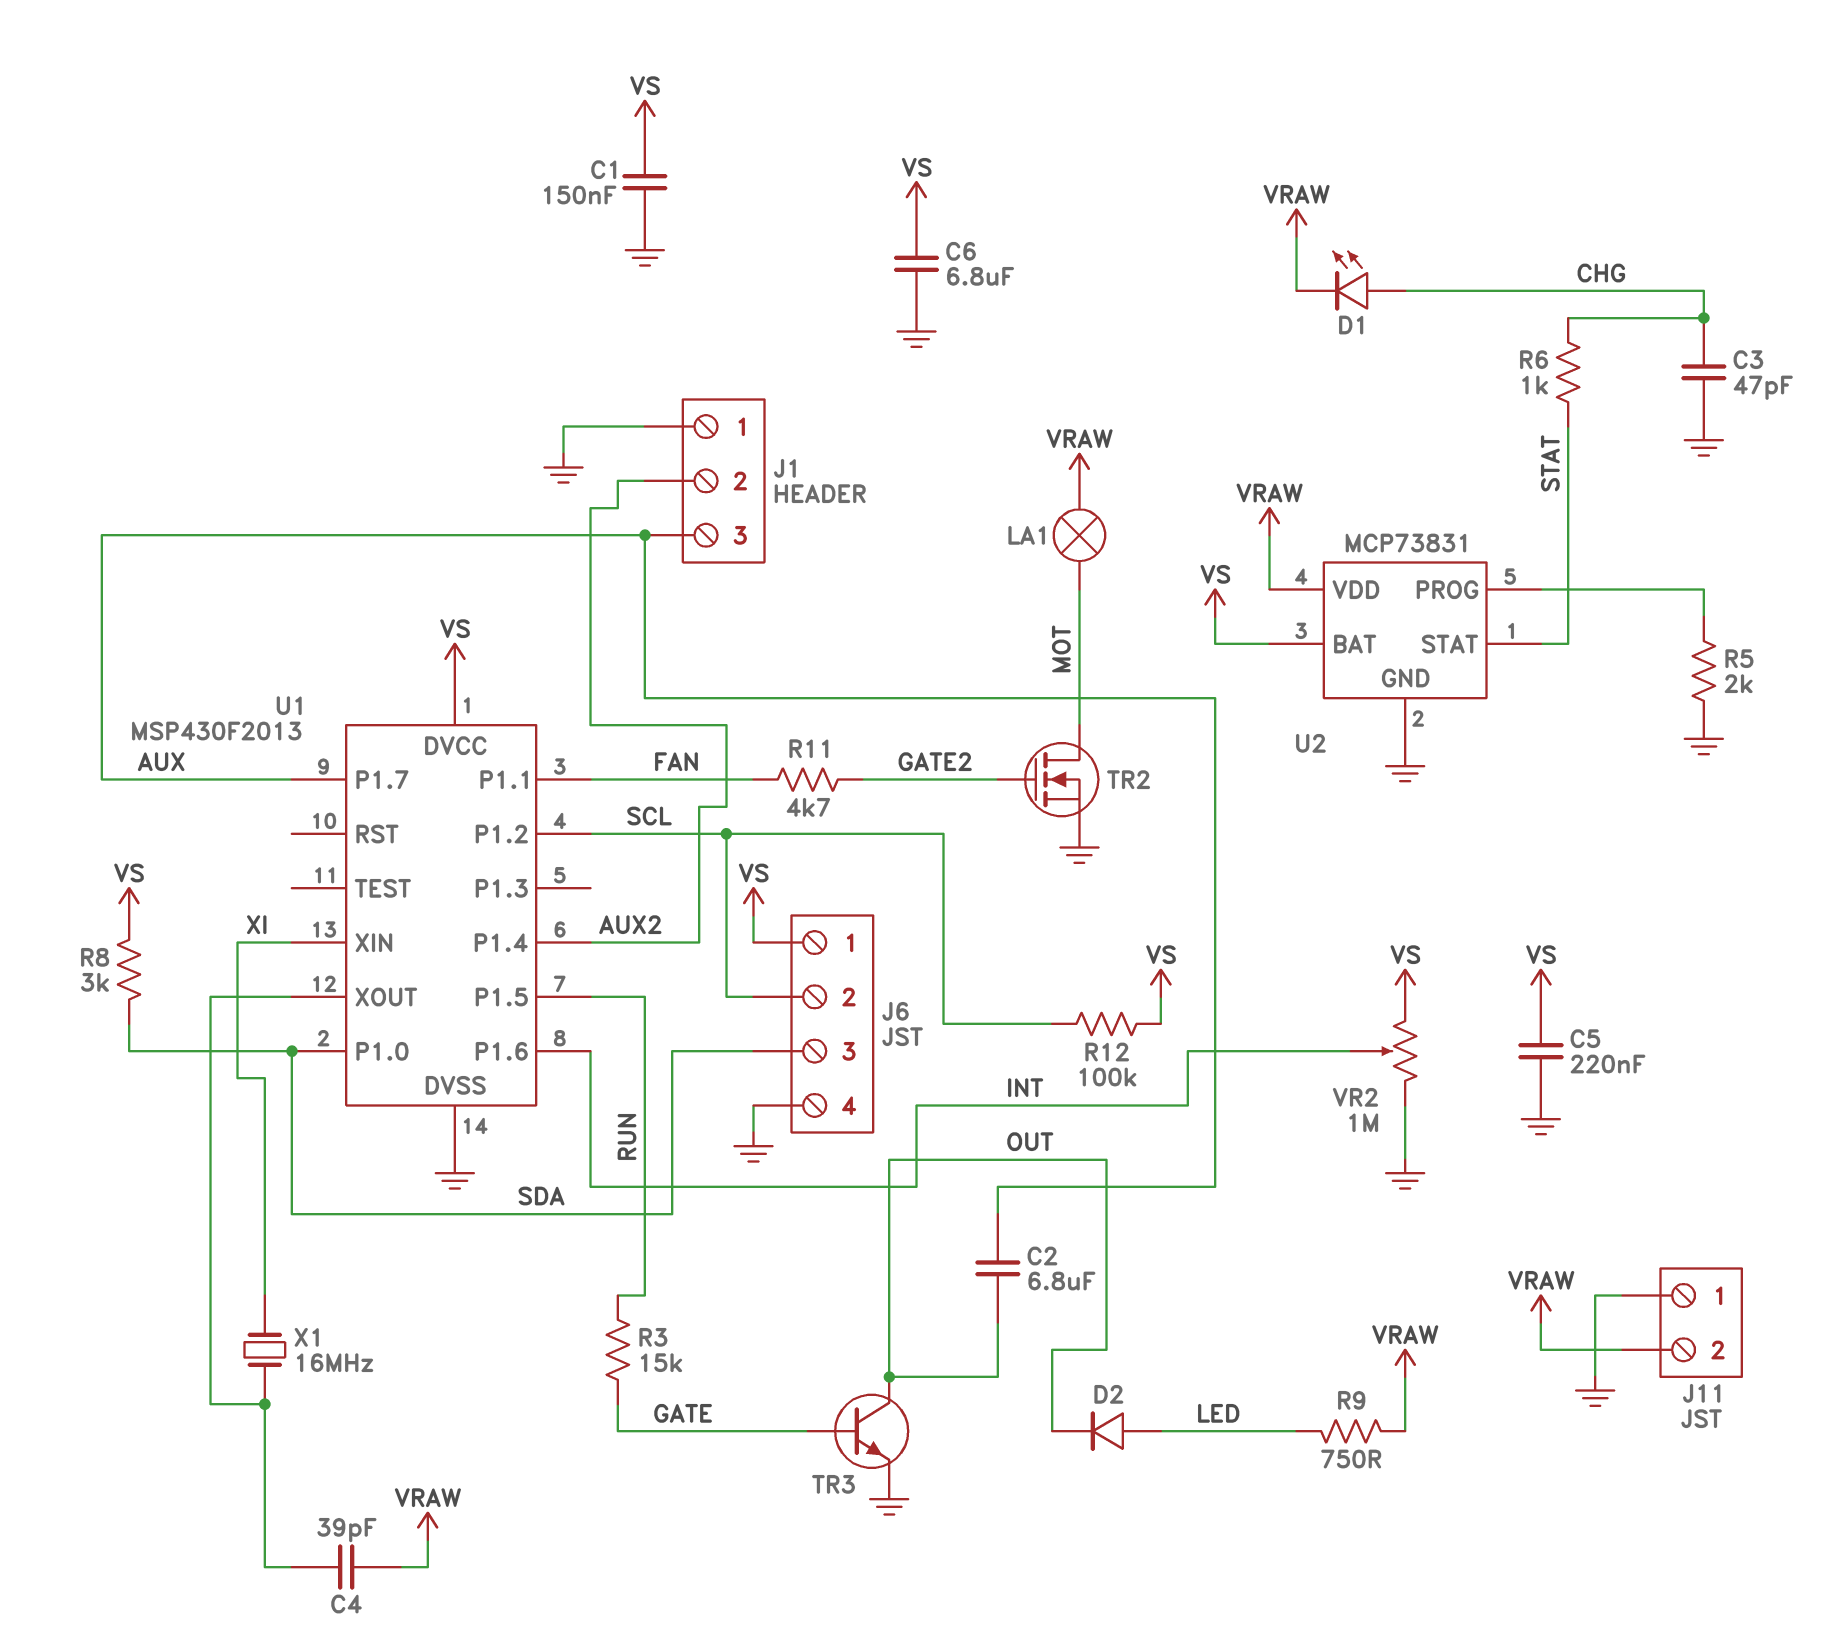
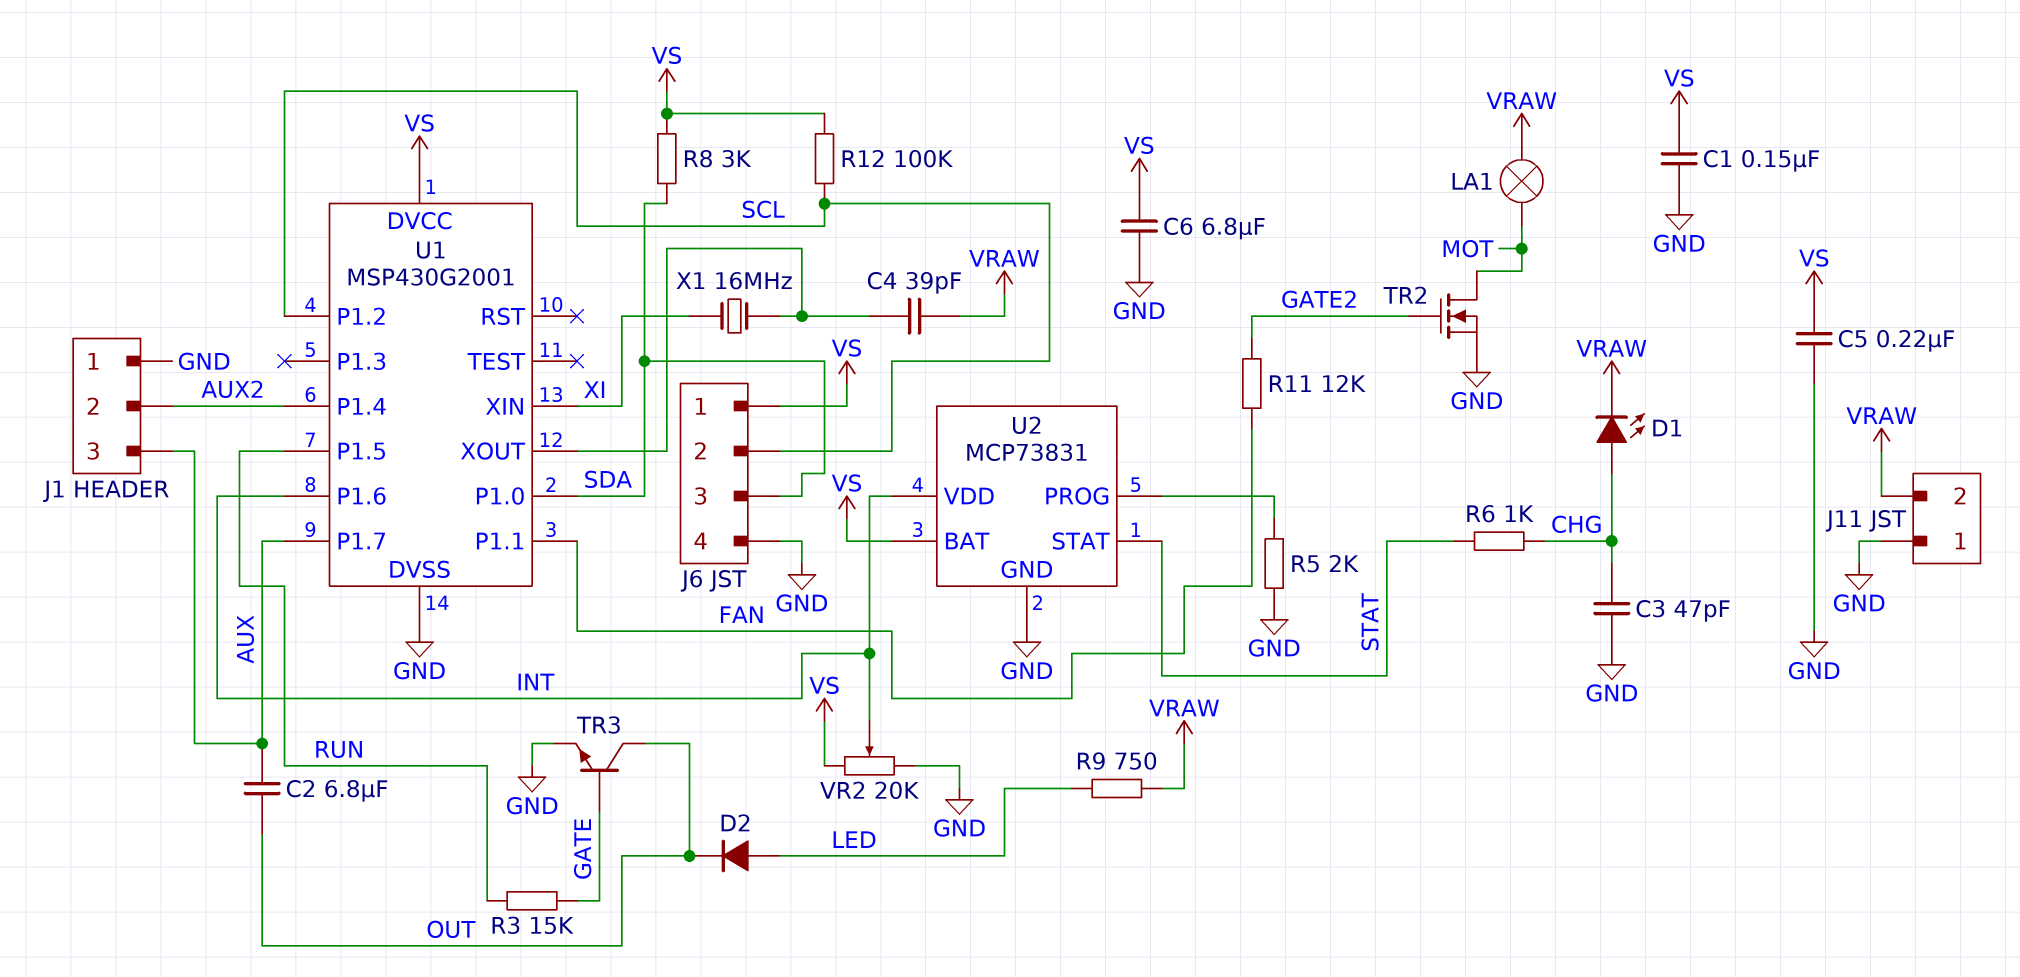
R11: 4.7k (FAN, GATE2) -> 12k (FAN, GATE2)
U1: MSP430F2013 -> MSP430G2001
U2 pin VDD: VRAW -> INT
VR2: 1M (GND, VS, wiper INT) -> 20k (GND, VS, wiper INT)

